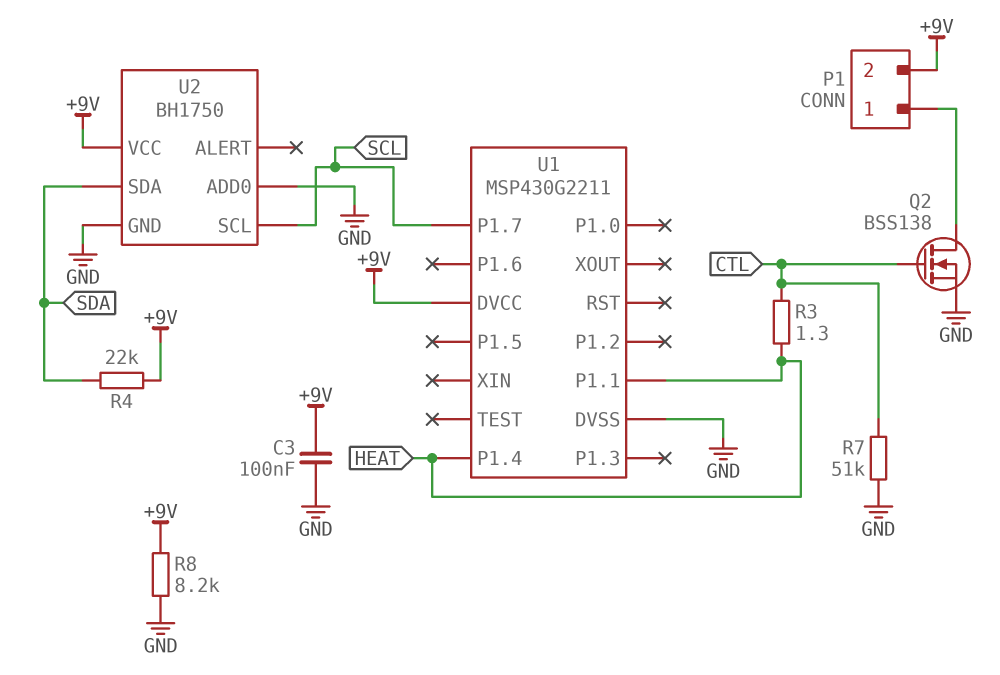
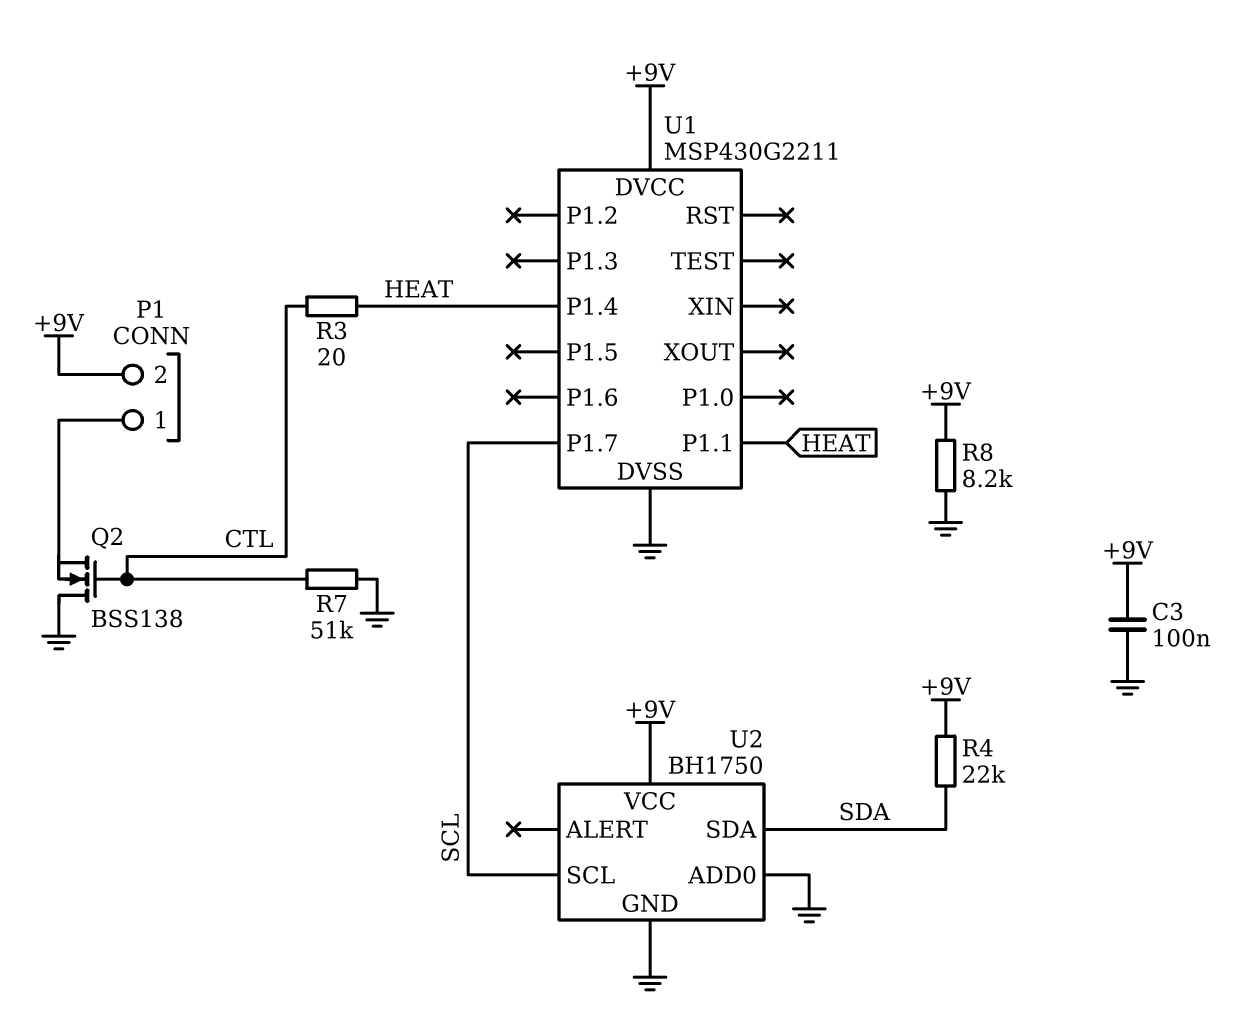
Q2: NMOS BSS138 (G CTL, D P1/1, S GND) -> NMOS BSS138 (G CTL, D GND, S P1/1)
R3: 1.3 (CTL, HEAT) -> 20 (CTL, HEAT)

